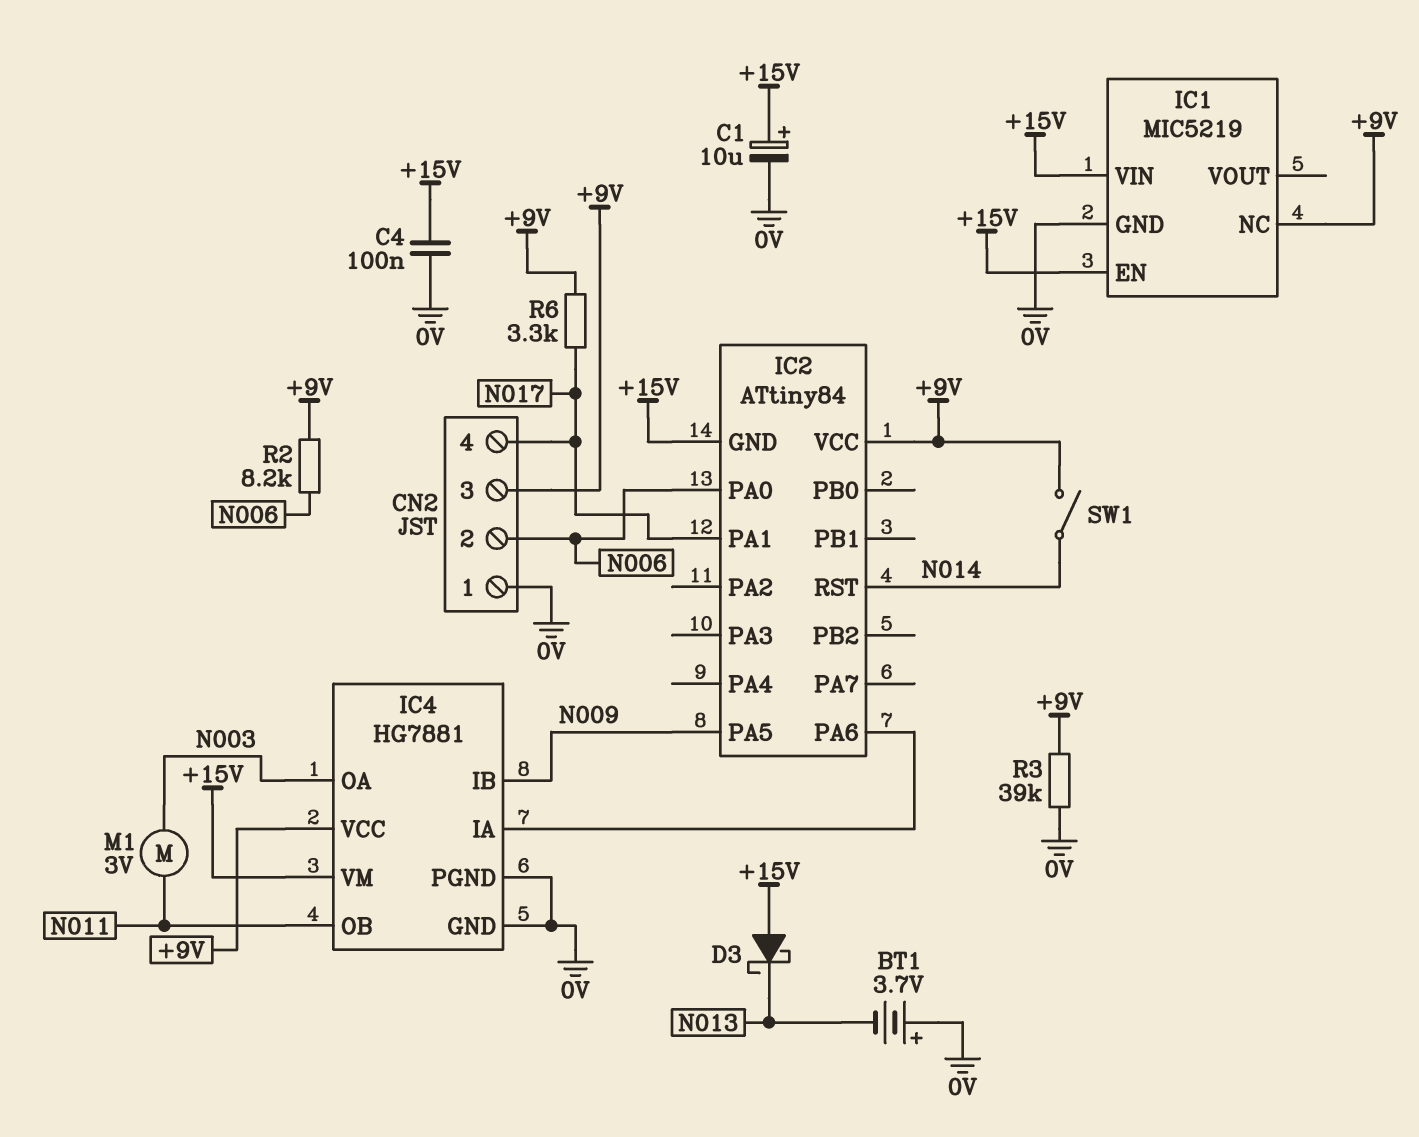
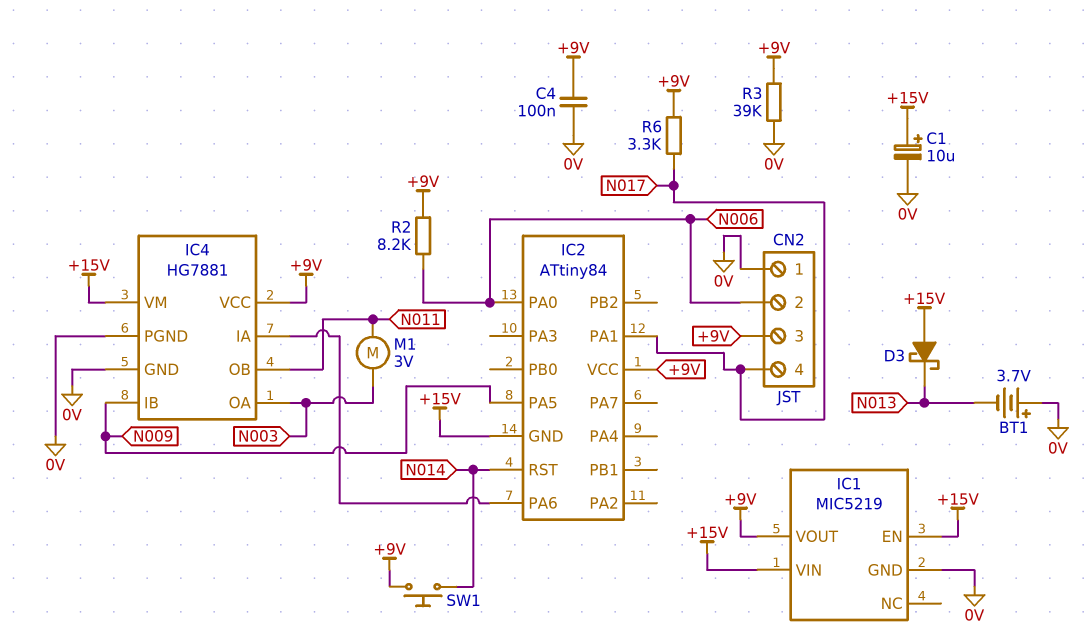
C4: 100nF (+15V, 0V) -> 100nF (+9V, 0V)
IC1 pin NC: +9V -> none
IC1 pin VOUT: none -> +9V
SW1: switch (+9V, N014) -> button (+9V, N014)

